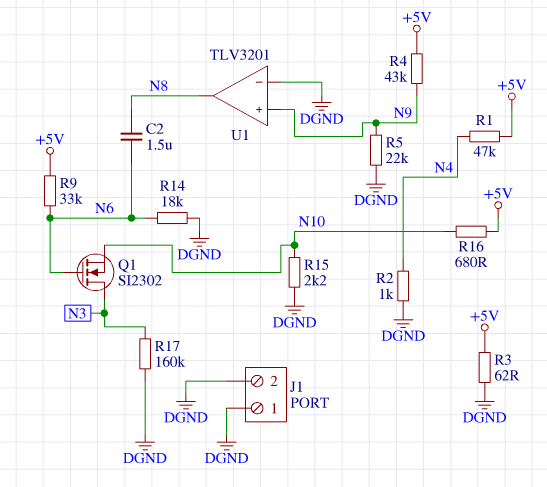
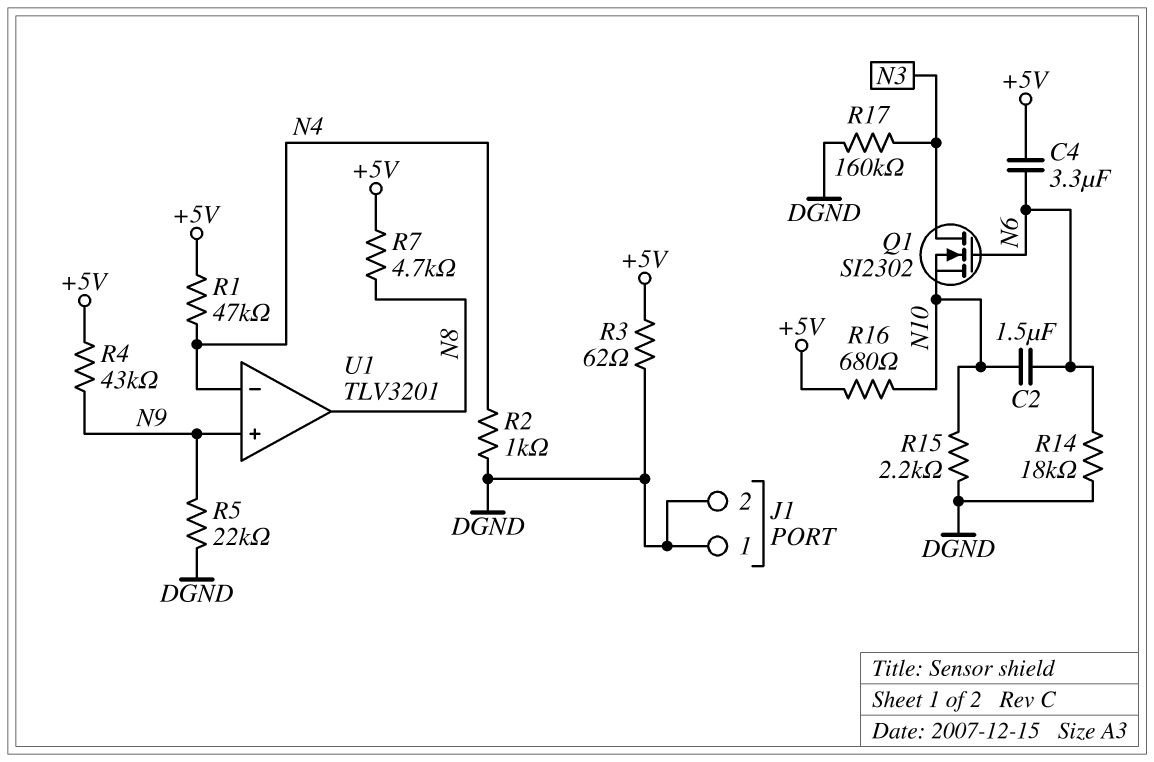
C2: 1.5uF (N6, N8) -> 1.5uF (N6, N10)
C4: none -> 3.3uF (+5V, N6)
R7: none -> 4.7k (+5V, N8)
R9: 33k (+5V, N6) -> none
U1 pin in-: DGND -> N4

